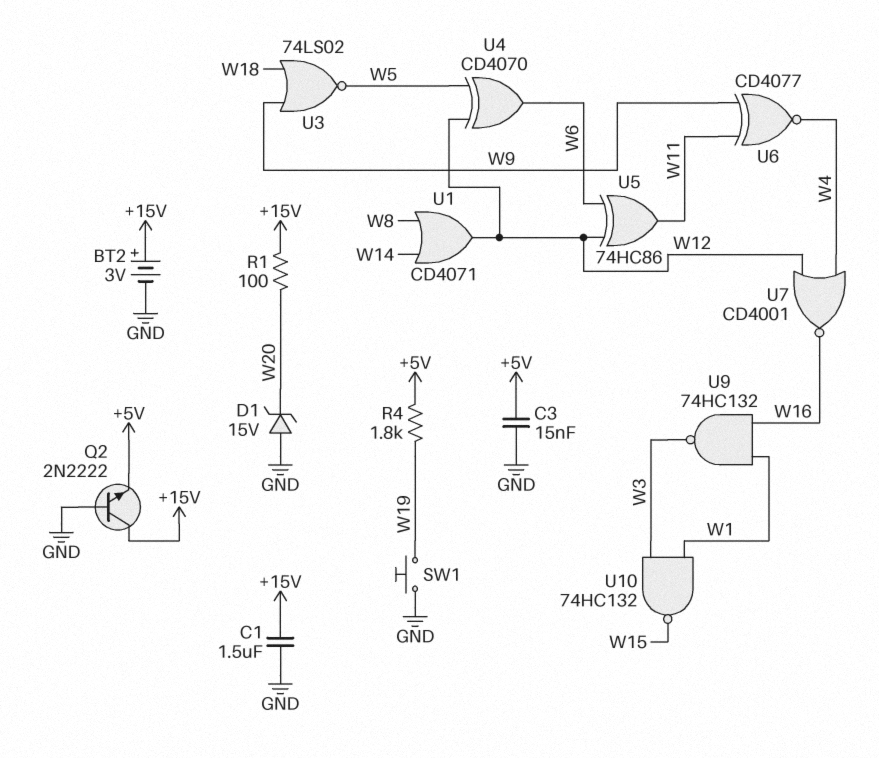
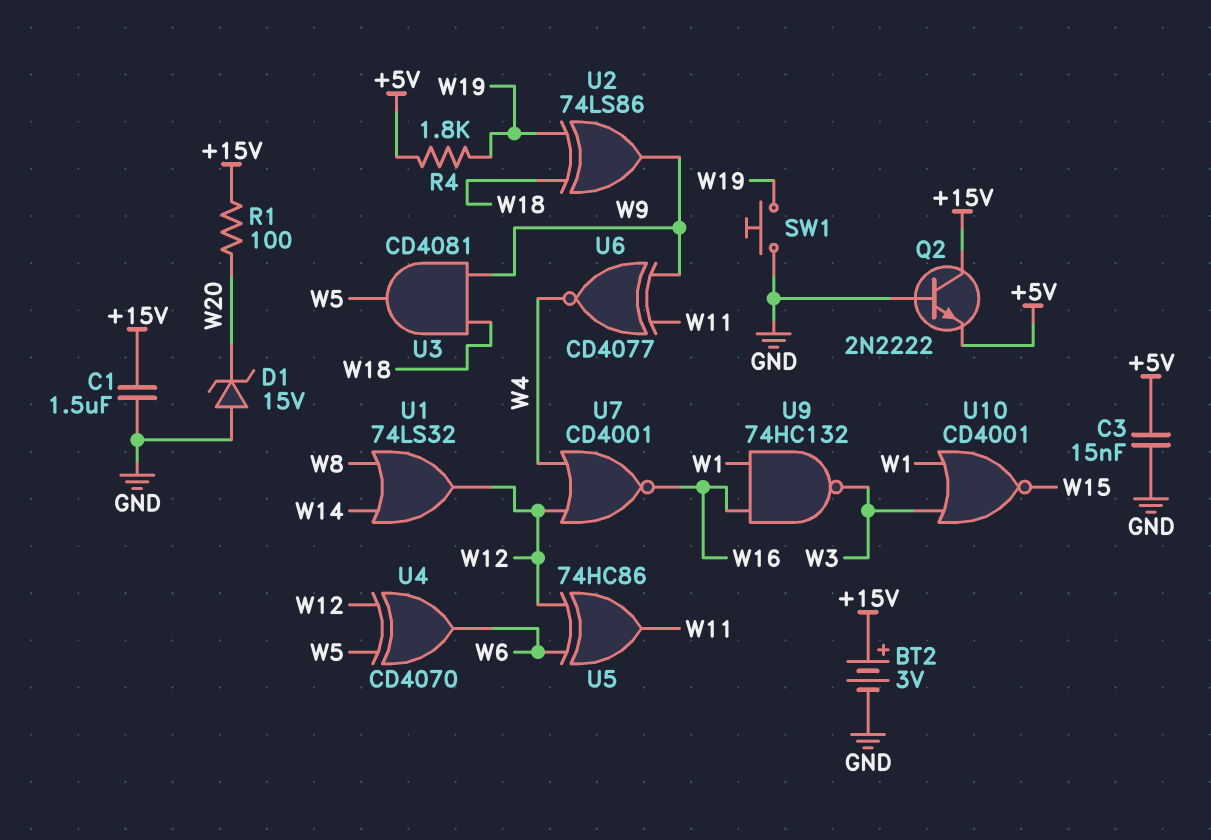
U1: OR CD4071 (in W8, in W14, out W12) -> OR 74LS32 (in W8, in W14, out W12)
U2: none -> XOR 74LS86 (in W18, in W19, out W9)
U3: NOR 74LS02 (in W9, in W18, out W5) -> AND CD4081 (in W9, in W18, out W5)
U10: NAND 74HC132 (in W1, in W3, out W15) -> NOR CD4001 (in W1, in W3, out W15)

